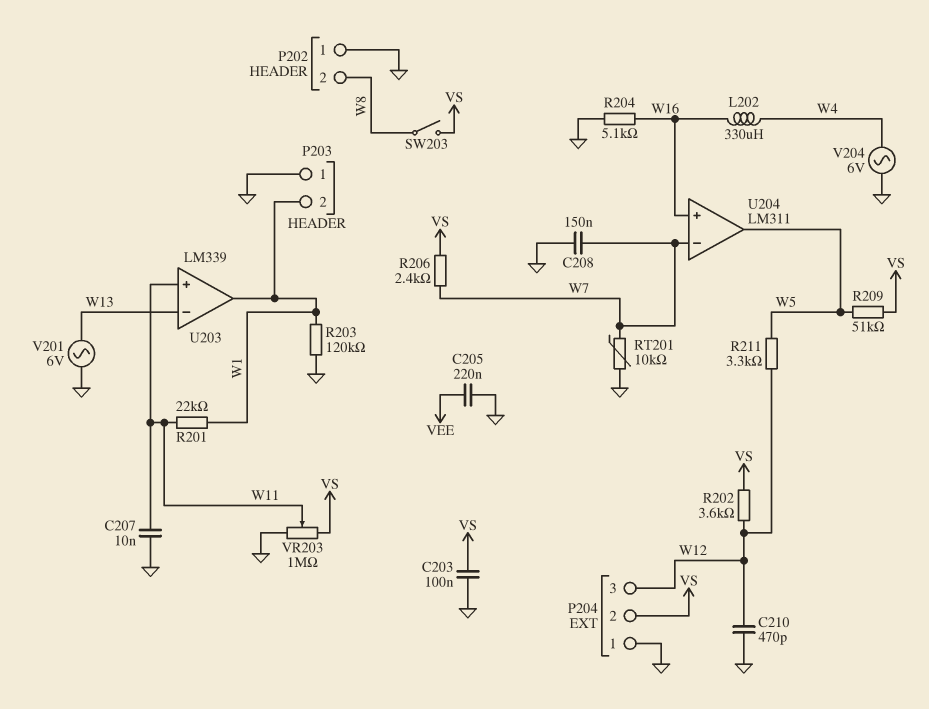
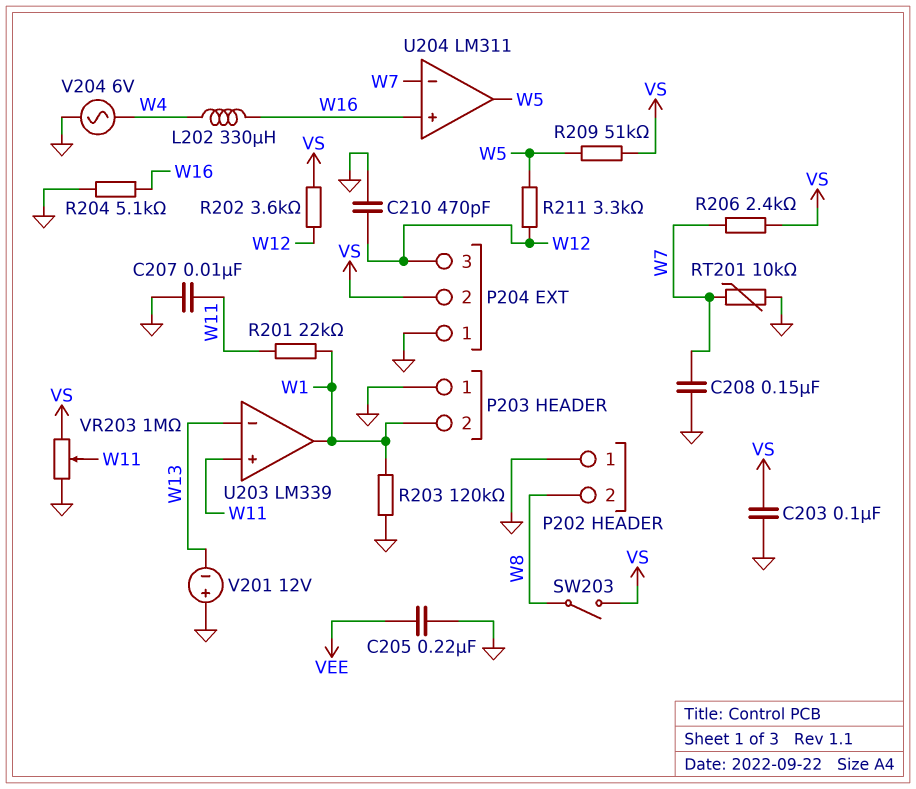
V201: AC 6V (GND, W13) -> 12V (plus GND, minus W13)

